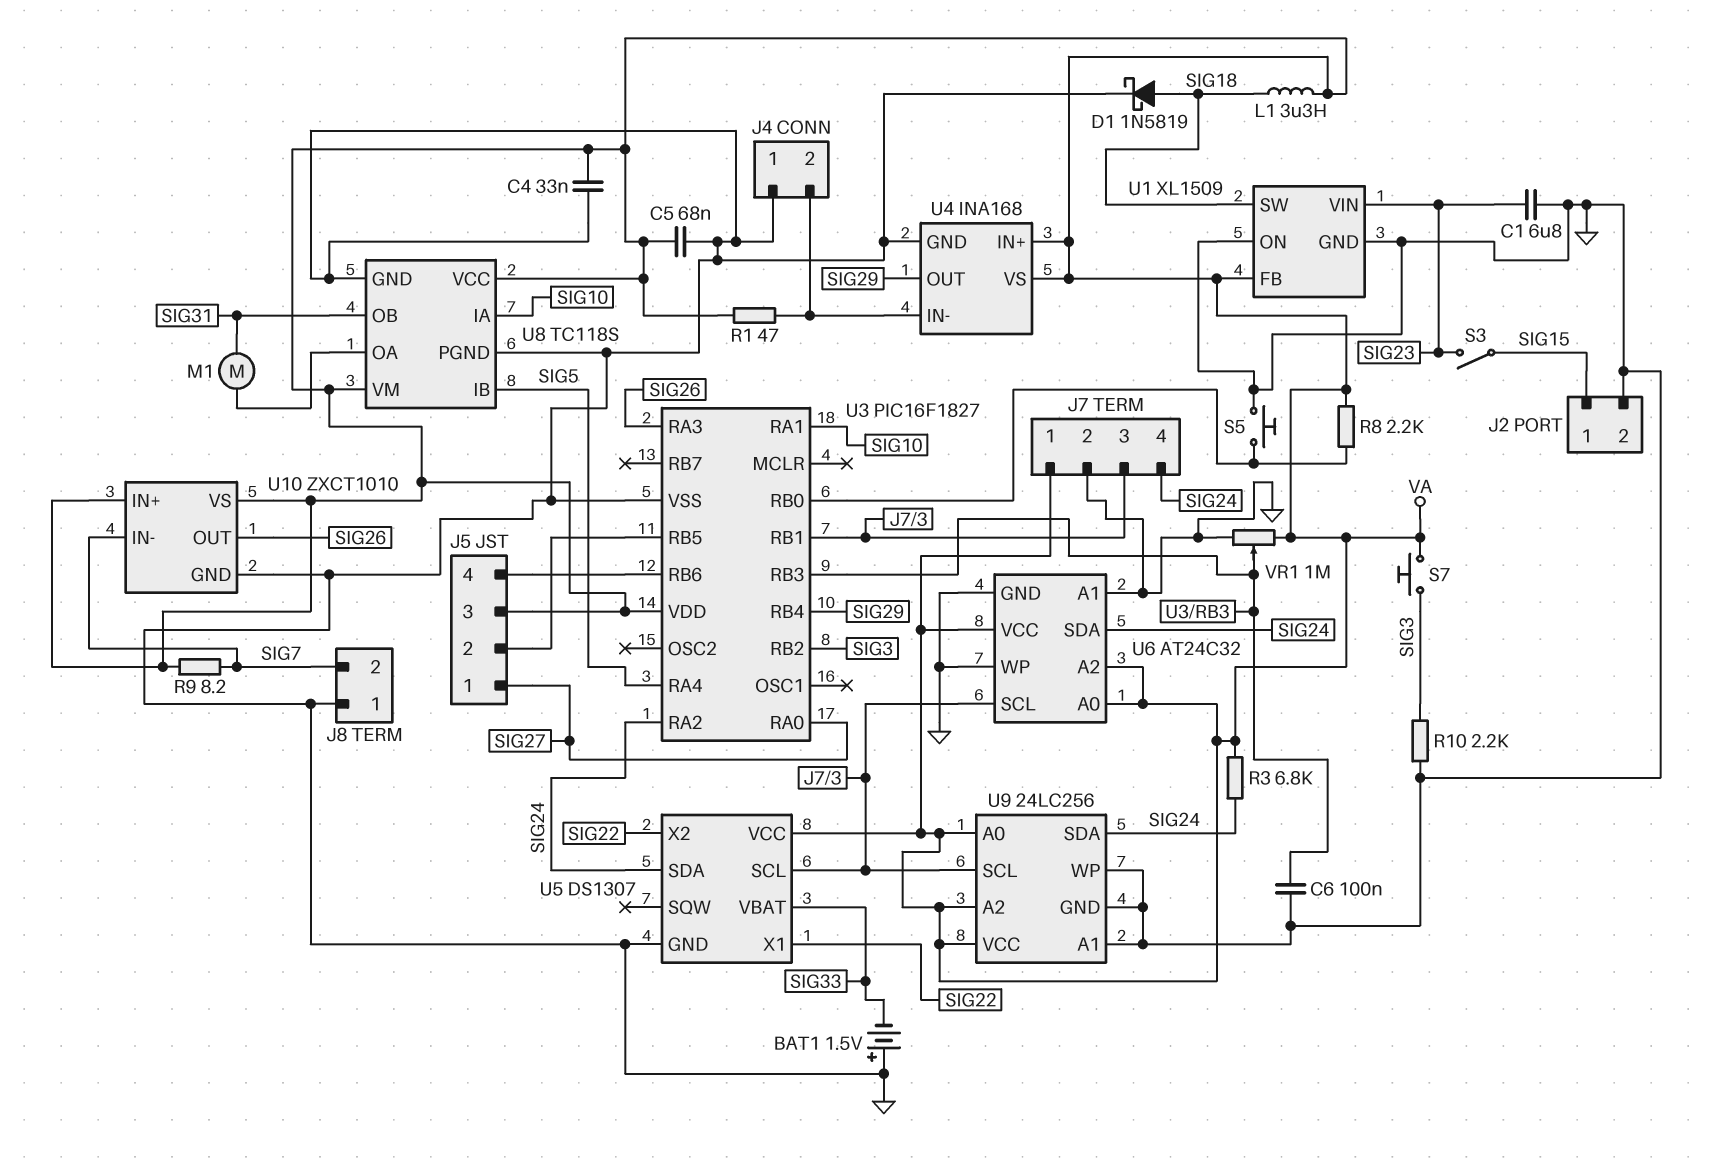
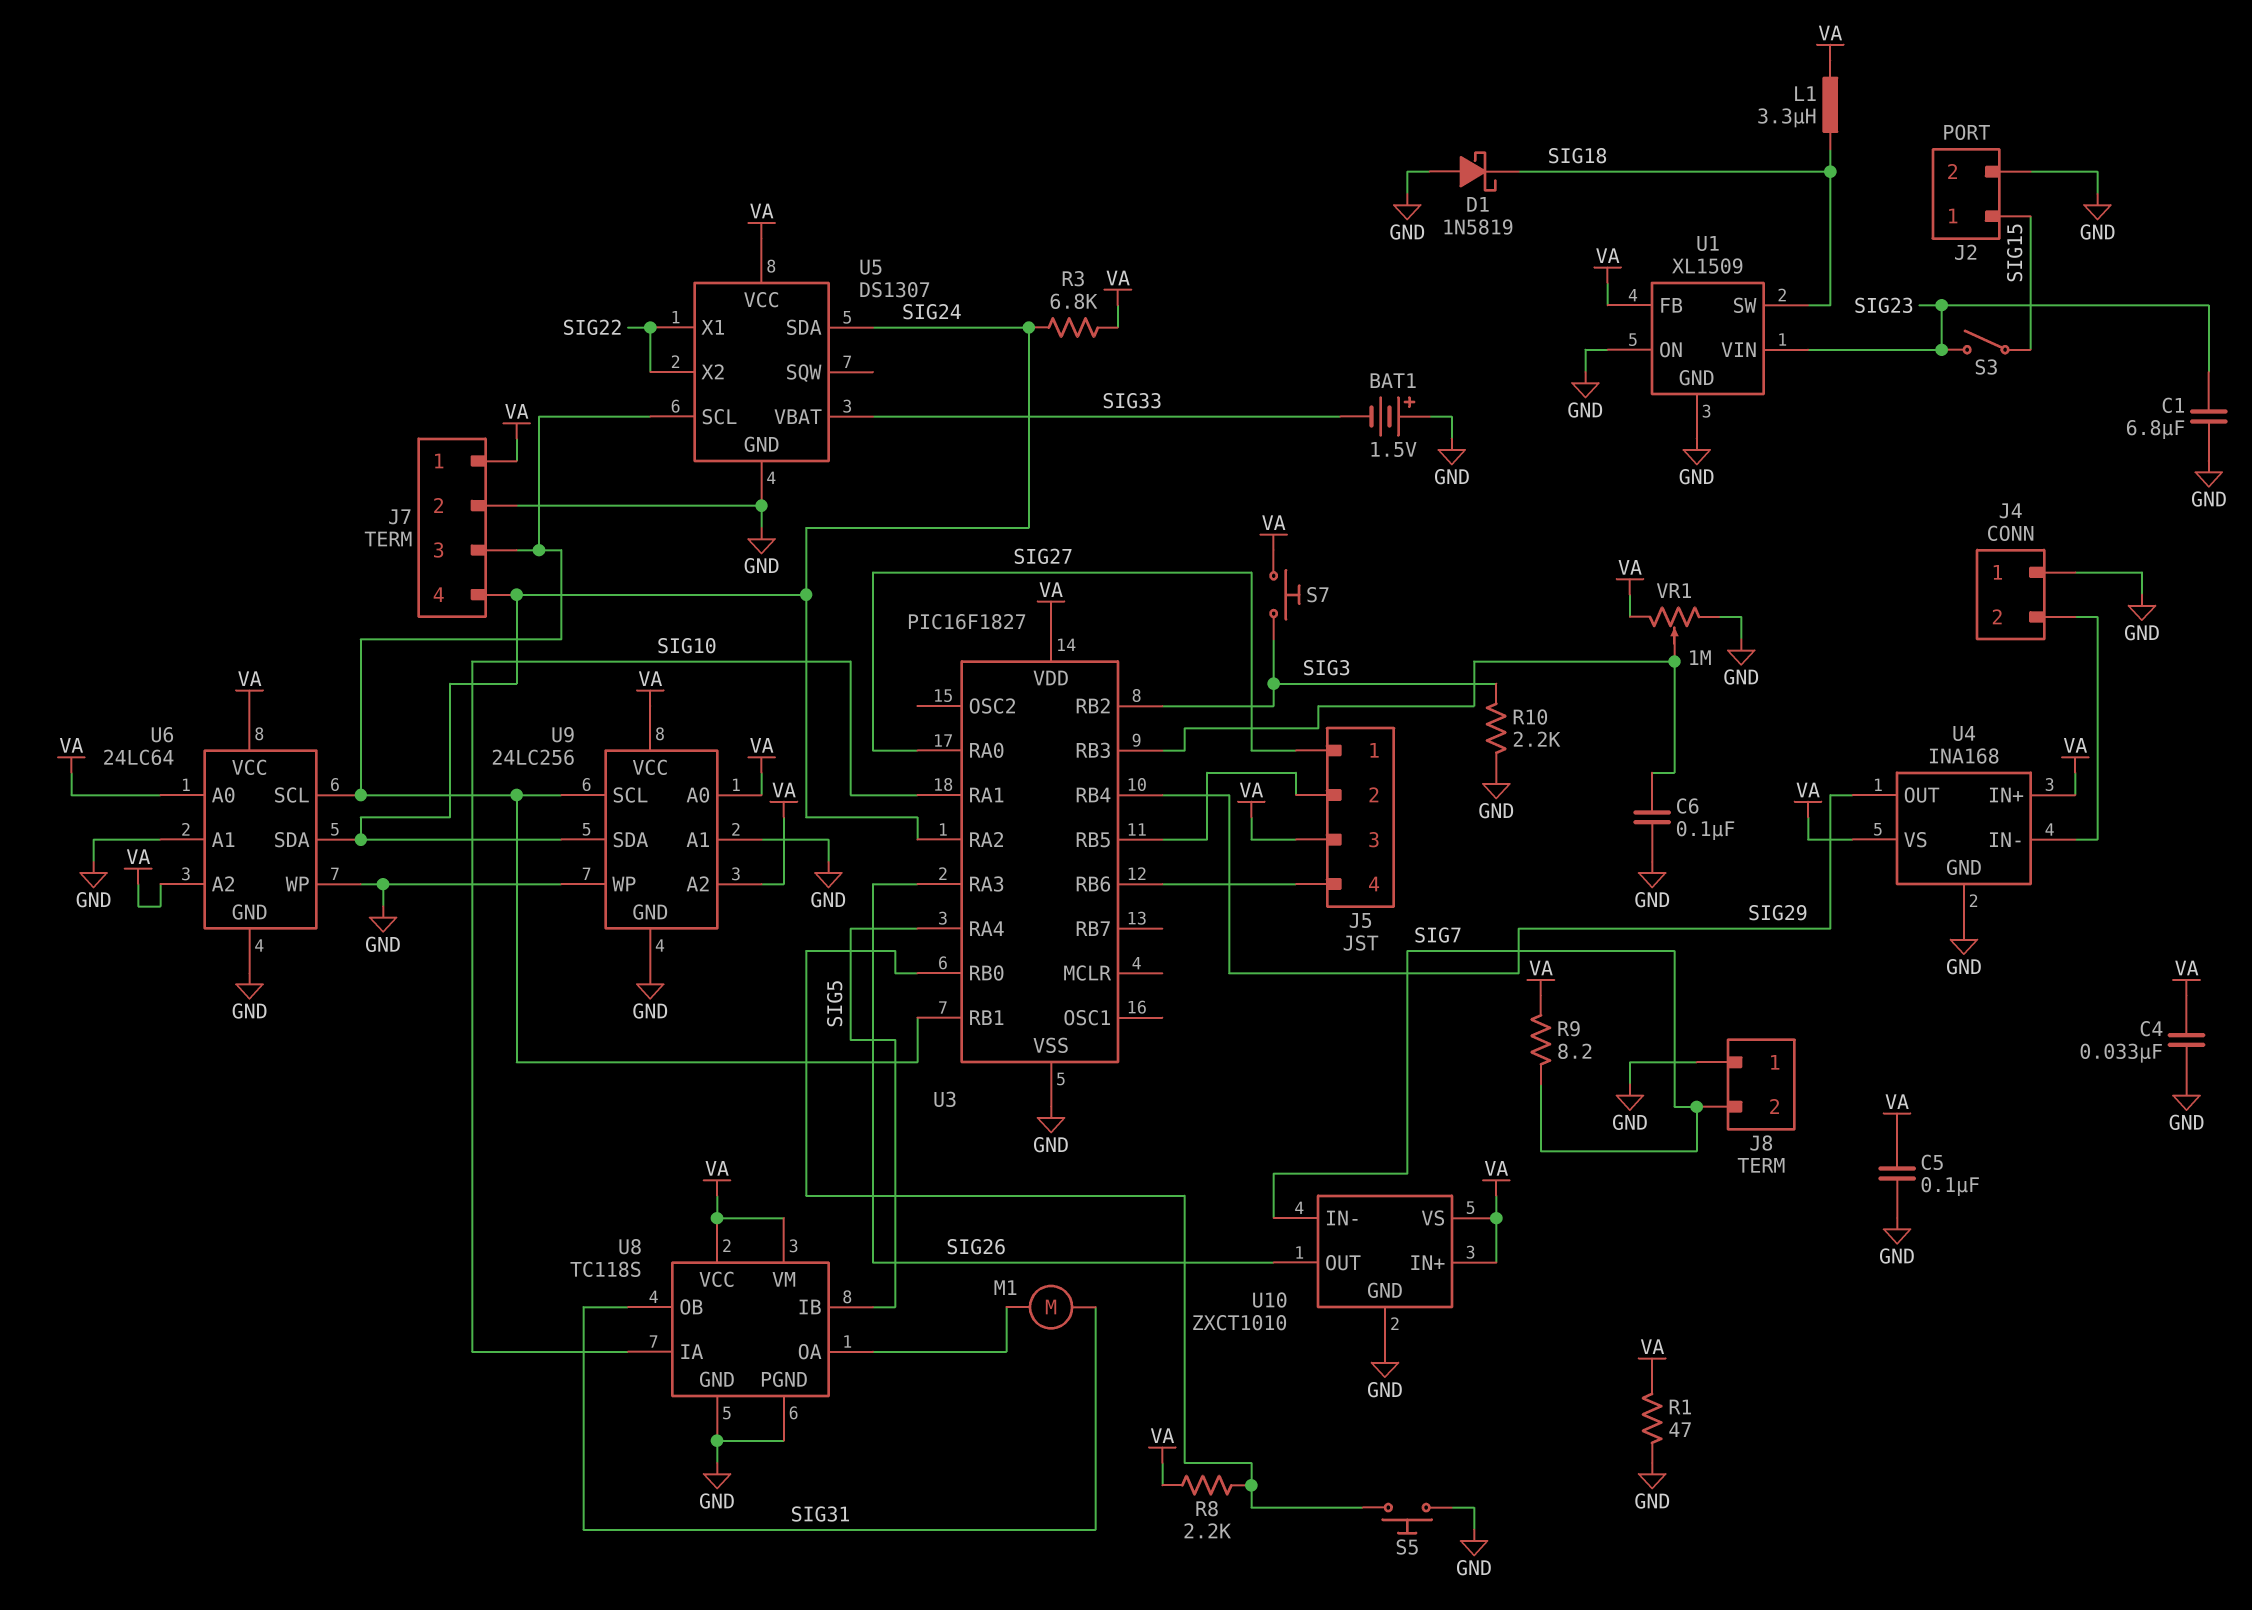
C5: 68nF (GND, VA) -> 100nF (GND, VA)
D1: schottky 1N5819 (A SIG18, K GND) -> schottky 1N5819 (A GND, K SIG18)
R1: 47 (J4/2, VA) -> 47 (GND, VA)
U6: AT24C32 -> 24LC64

